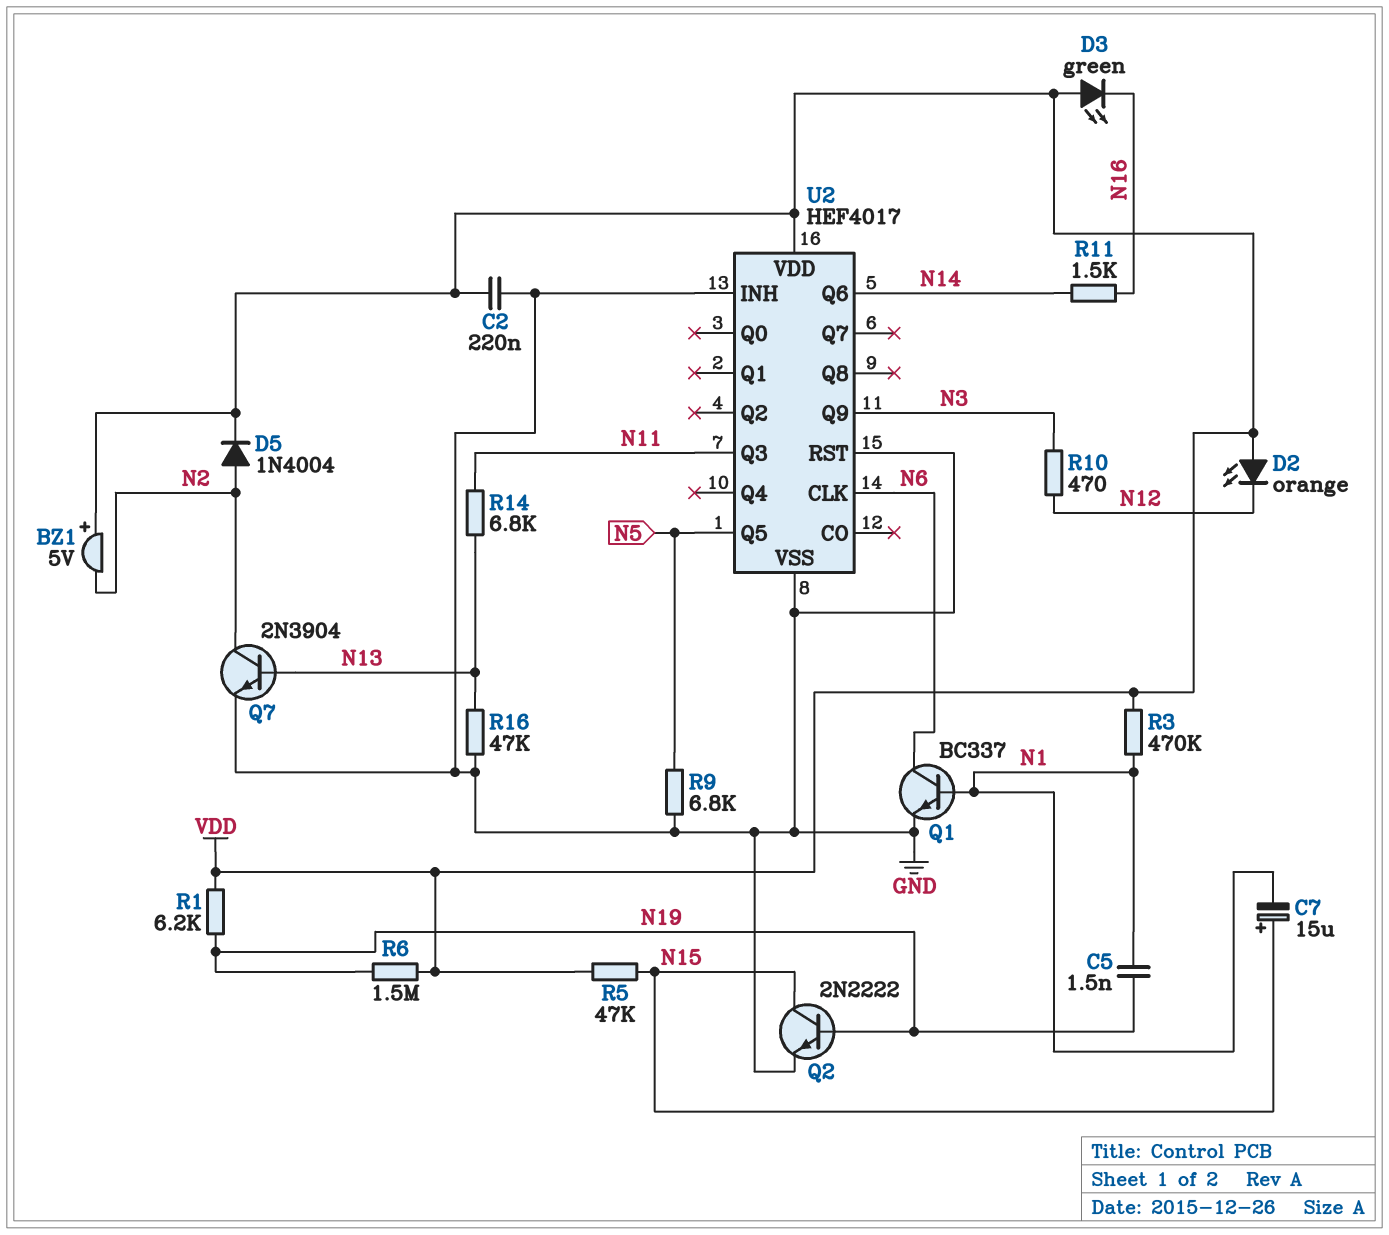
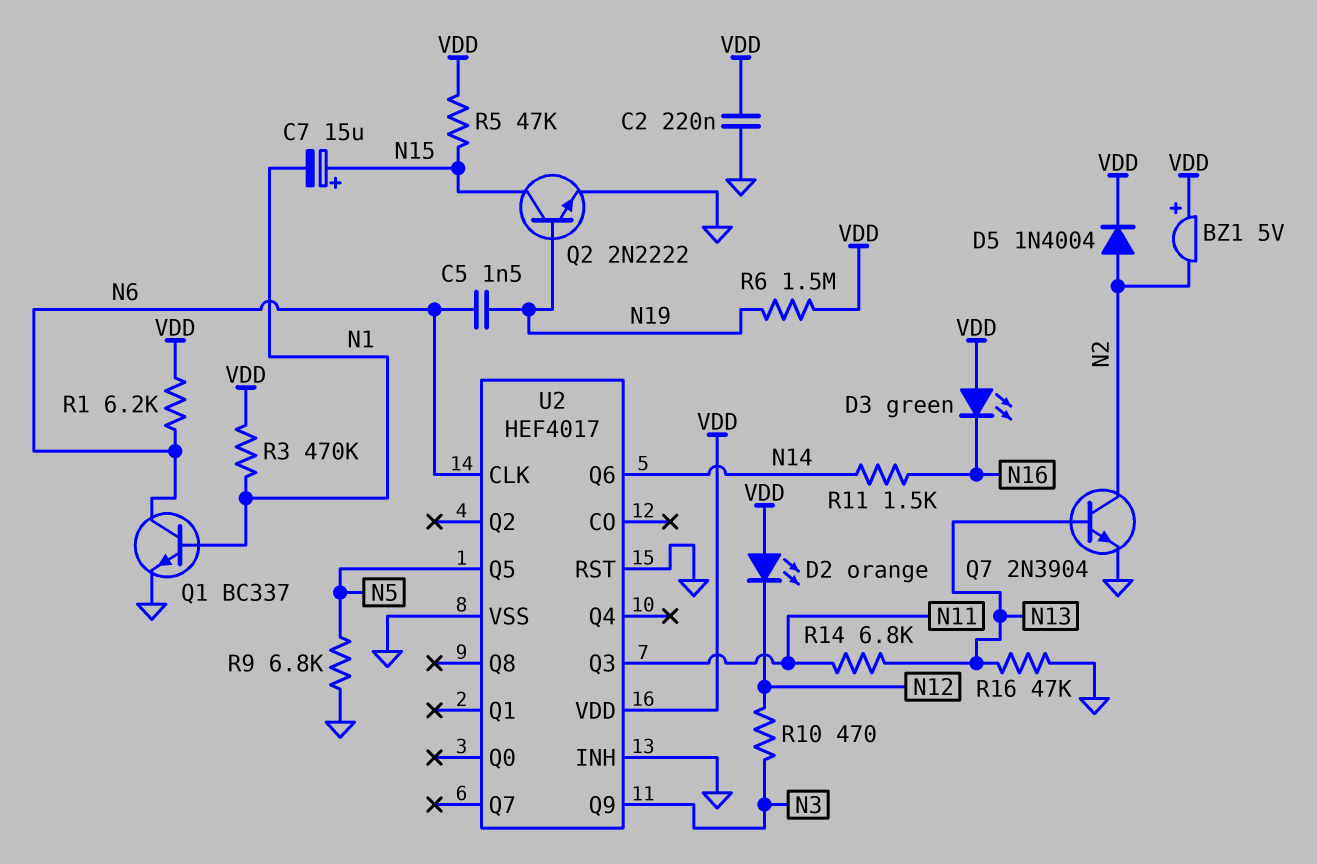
C5: 1.5nF (N1, N19) -> 1.5nF (N6, N19)
R1: 6.2k (N19, VDD) -> 6.2k (N6, VDD)

